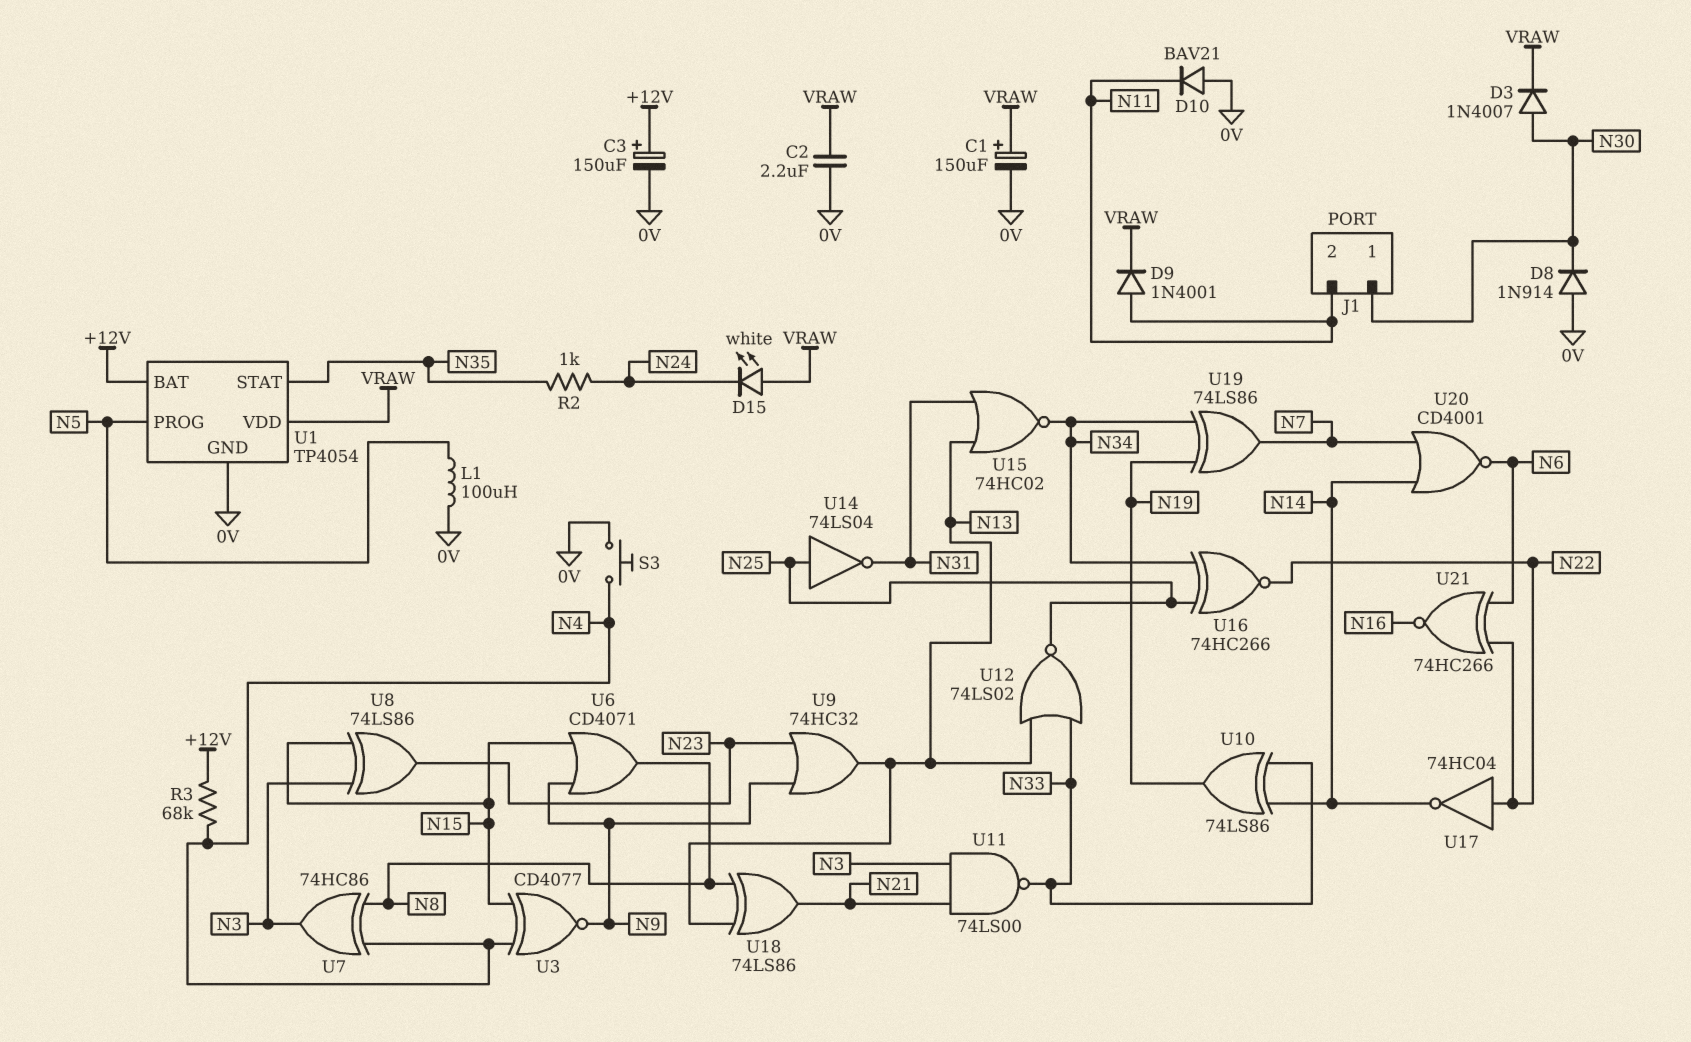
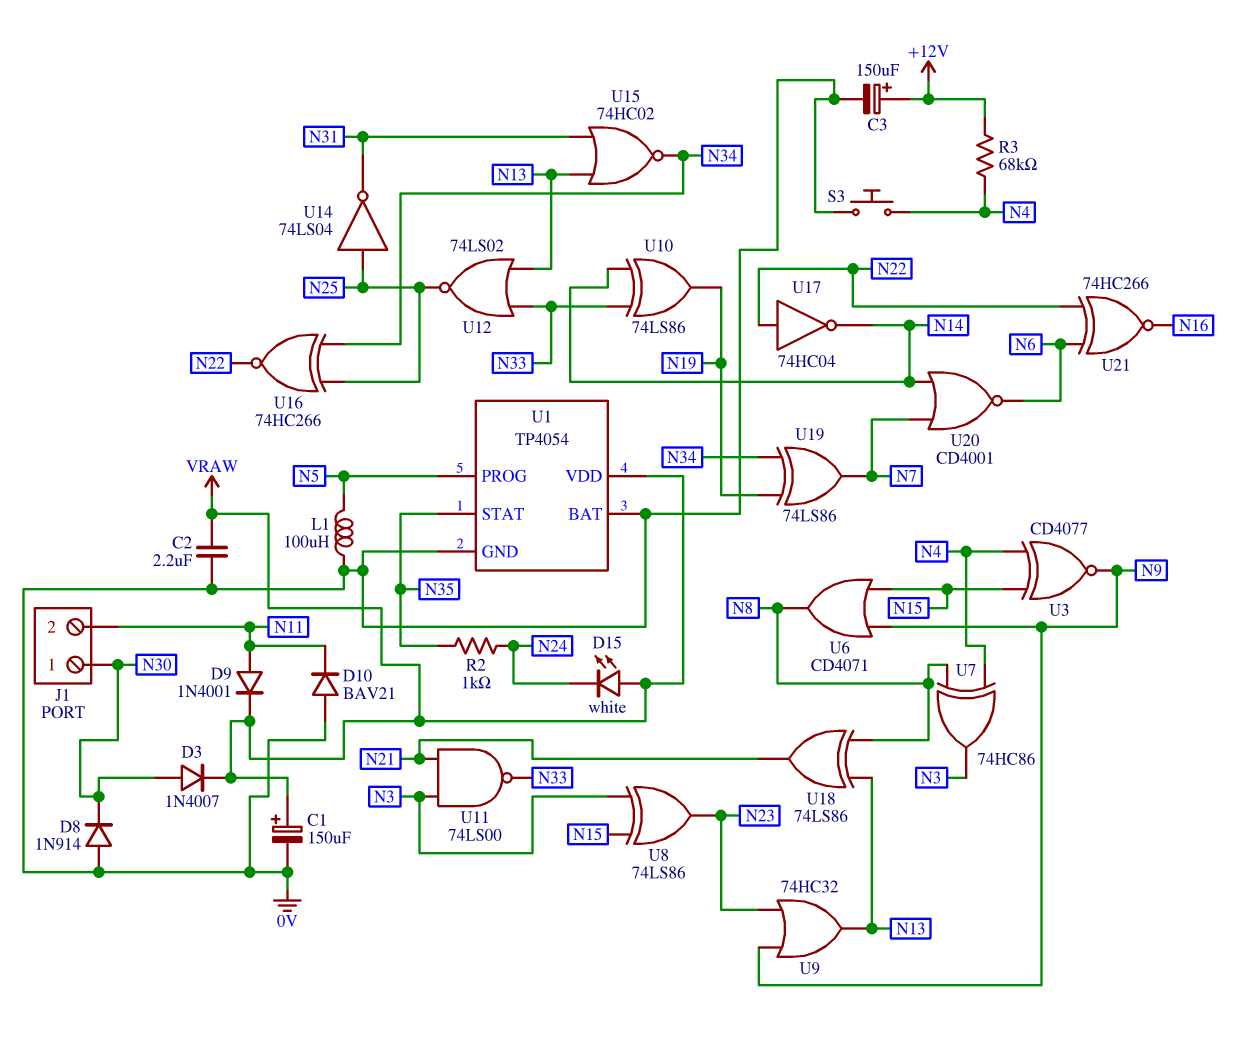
U1 pin BAT: +12V -> 0V

